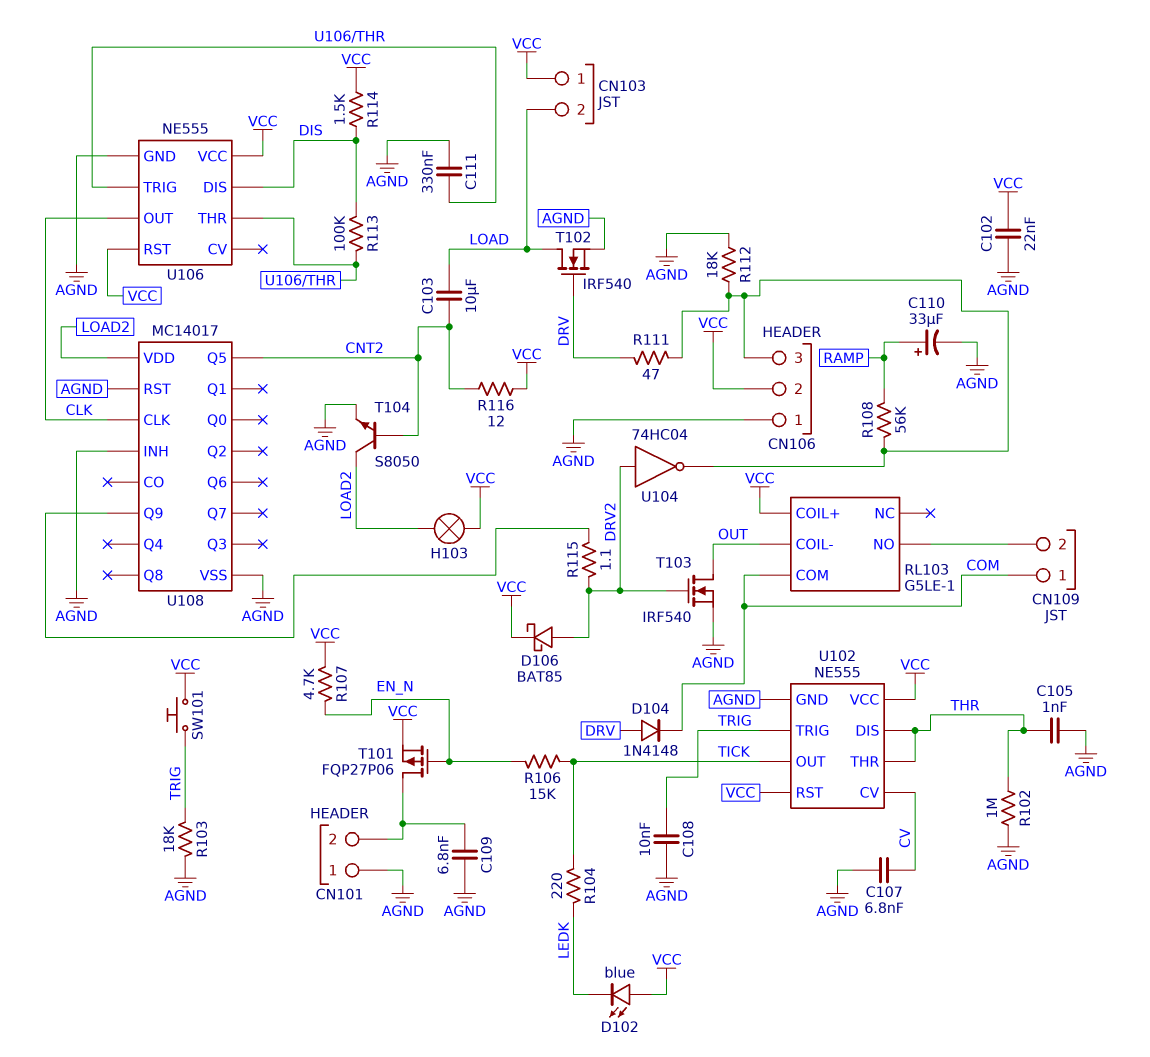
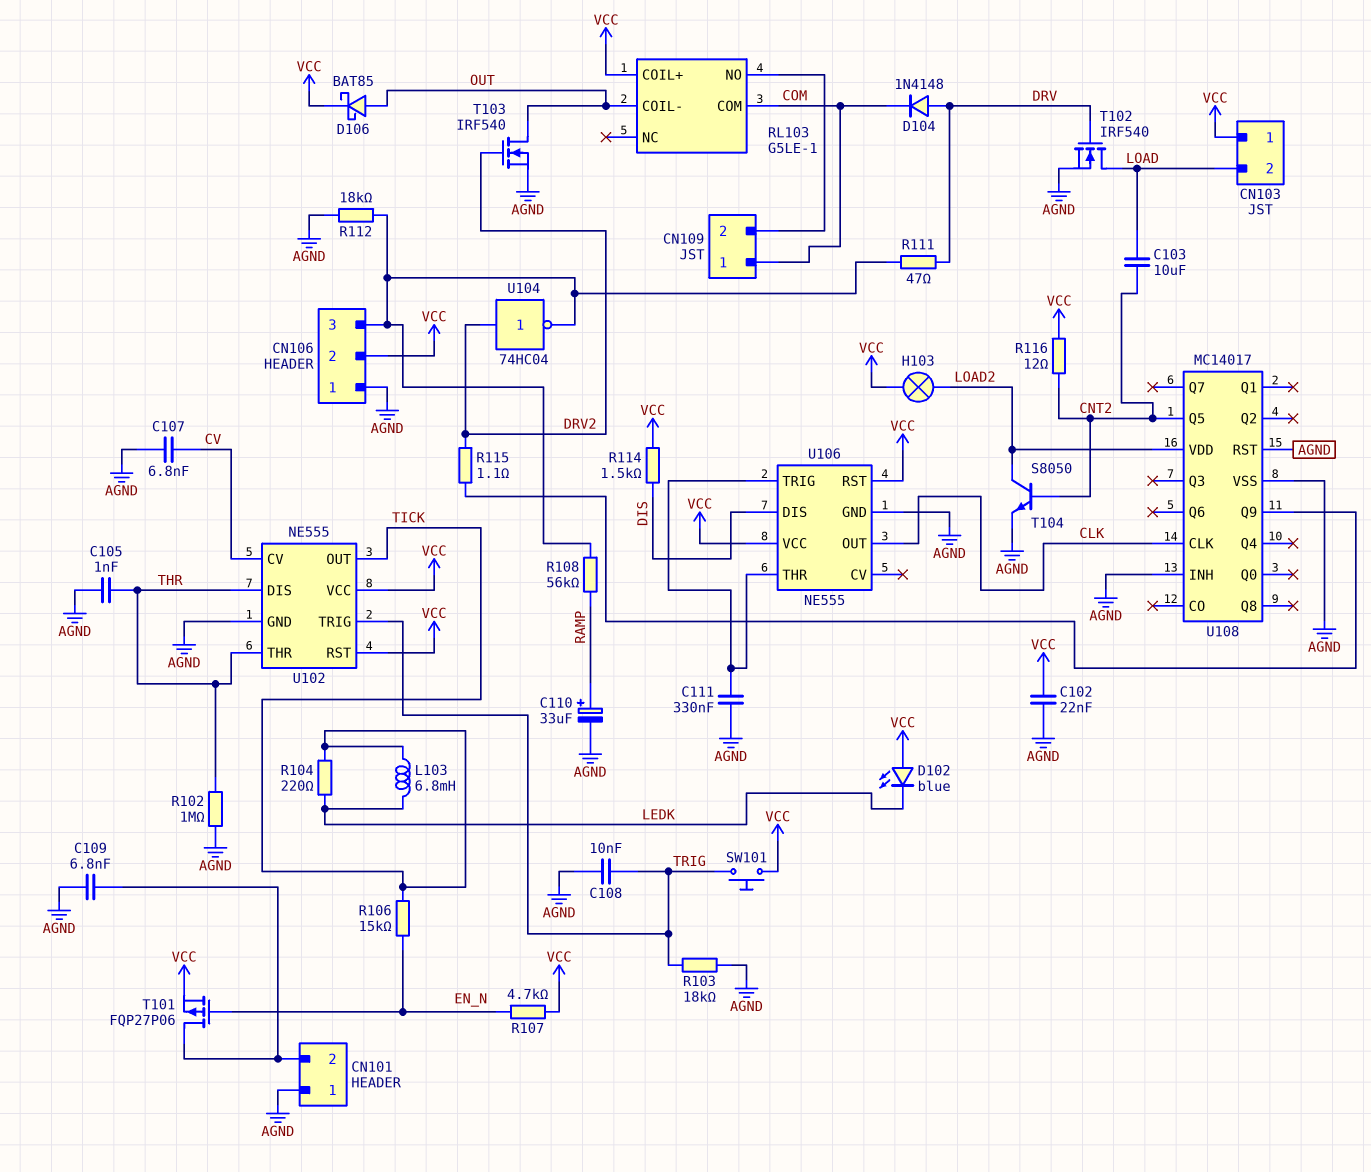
D106: schottky BAT85 (A DRV2, K VCC) -> schottky BAT85 (A OUT, K VCC)
L103: none -> 6.8mH (LEDK, TICK)
R113: 100k (DIS, U106/THR) -> none

